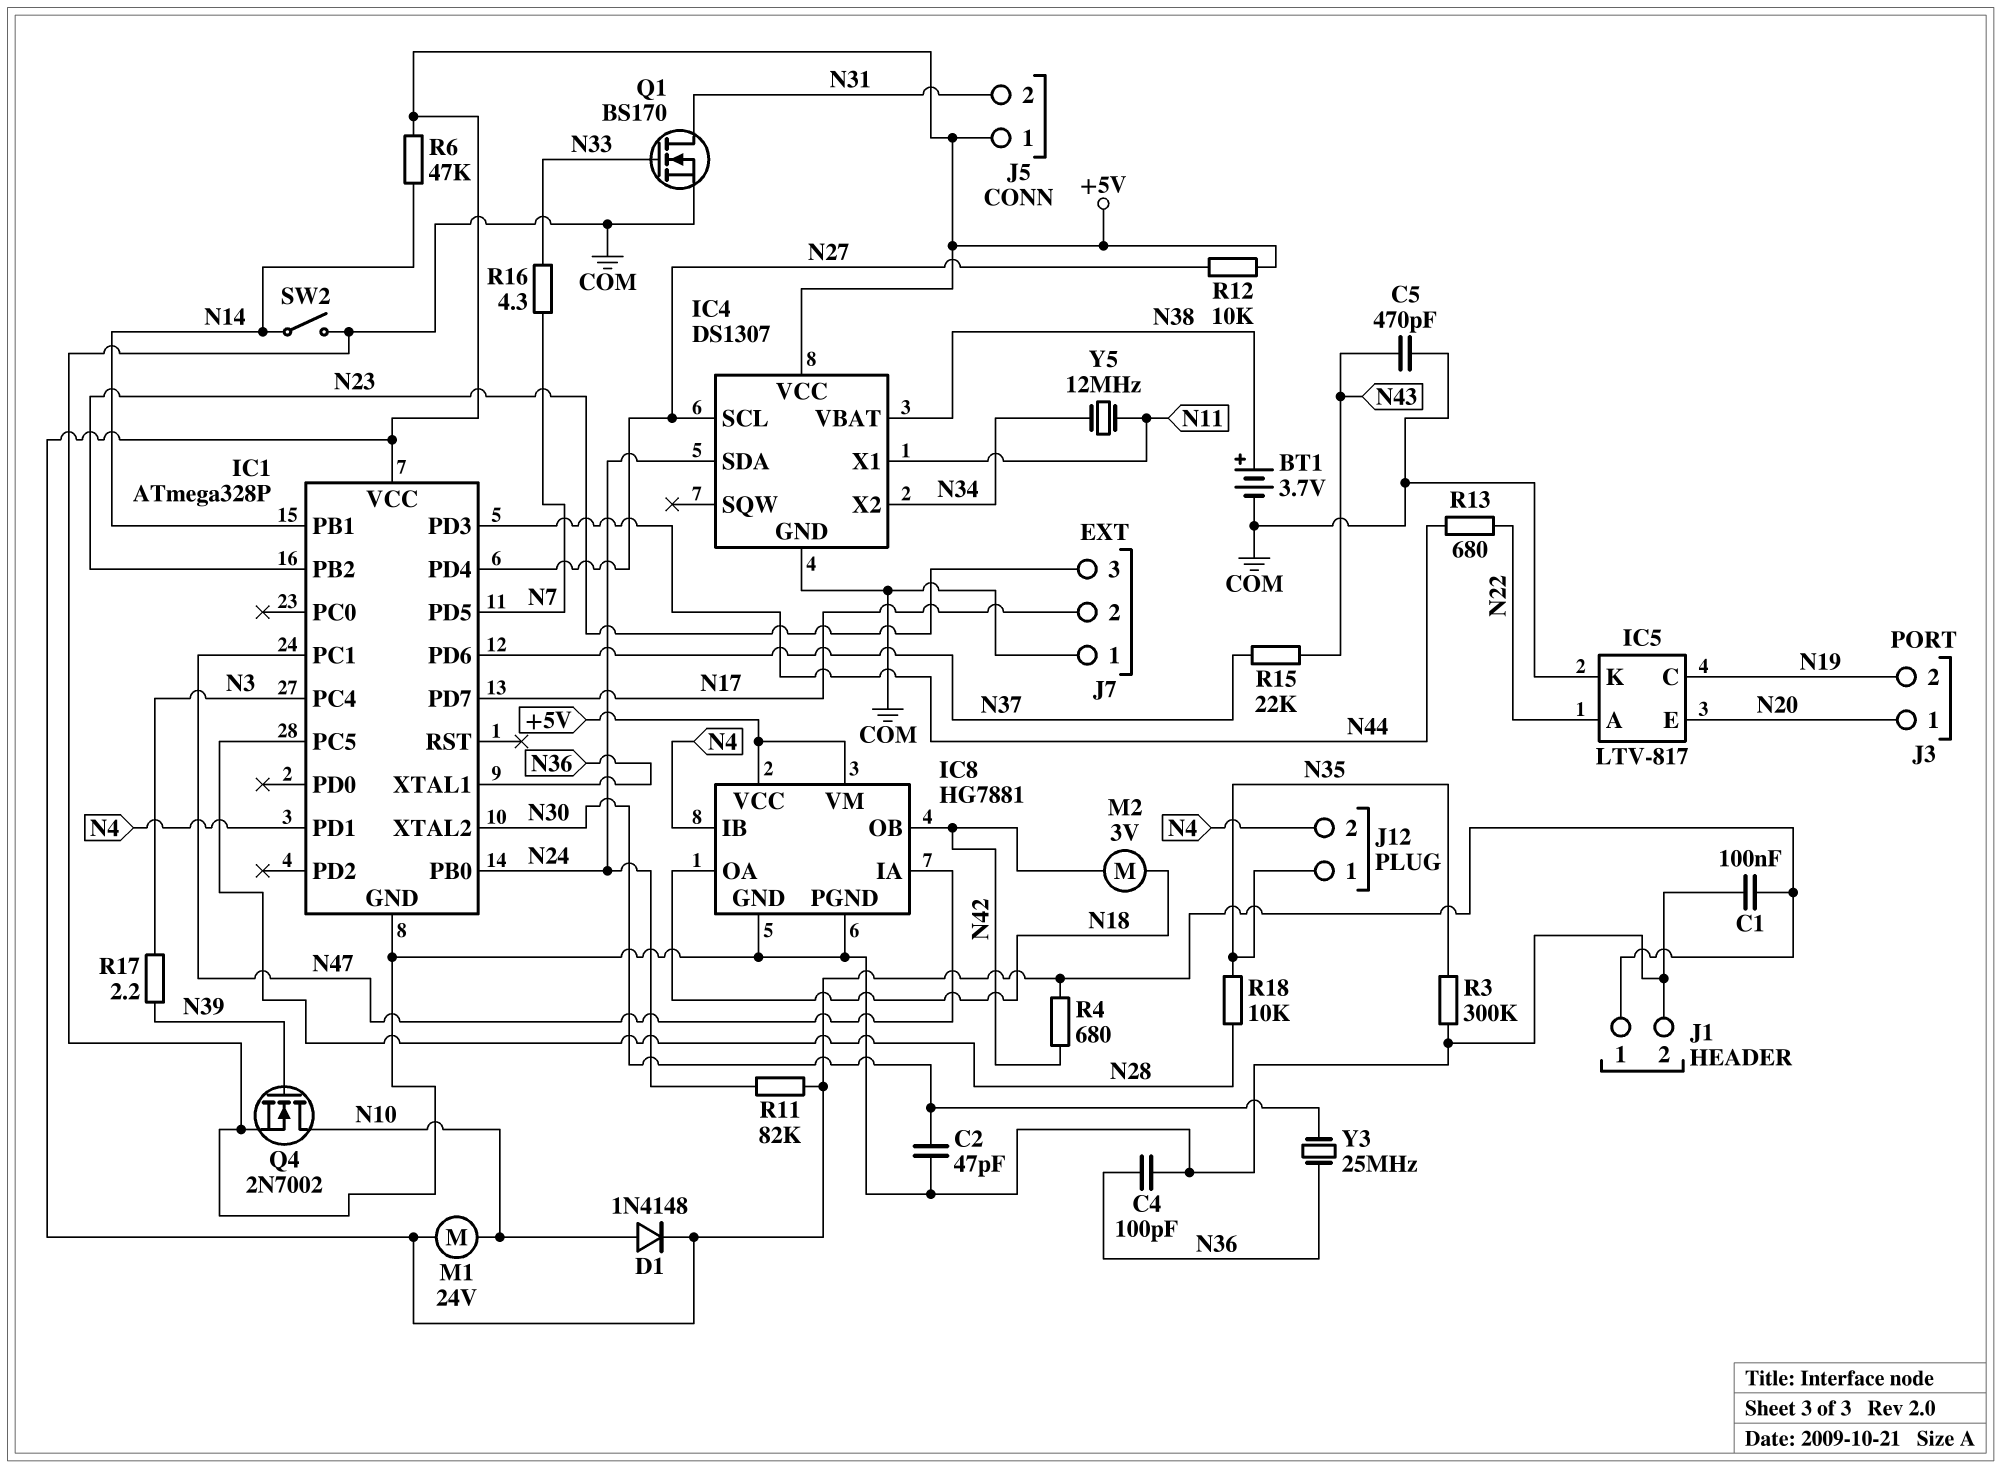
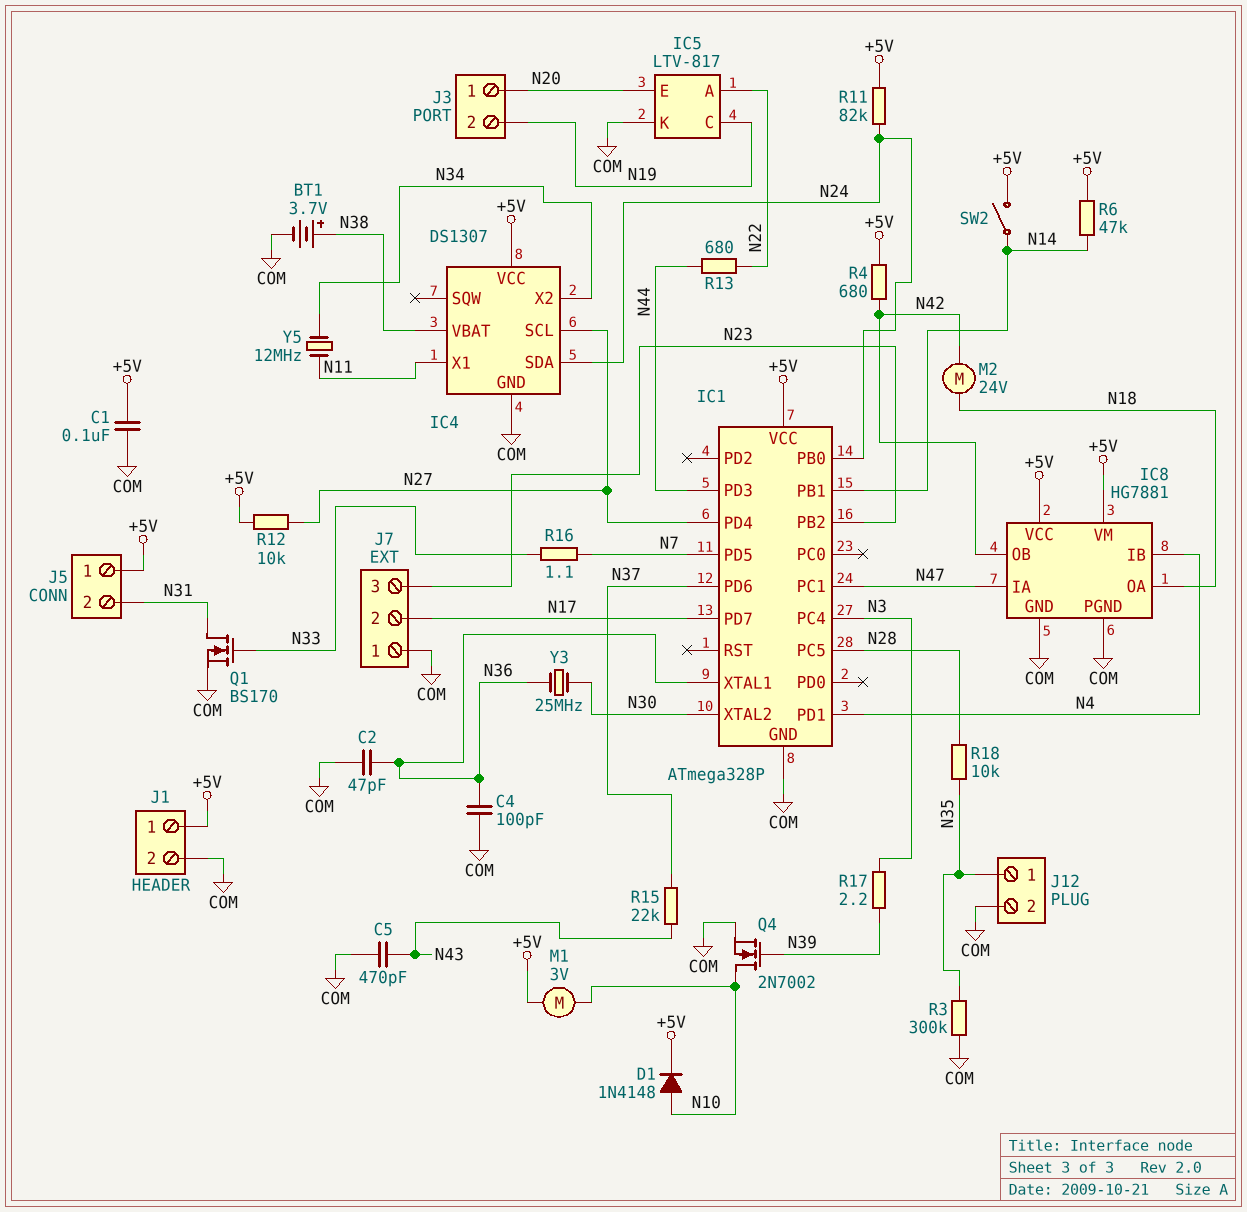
C2: 47pF (COM, N30) -> 47pF (COM, N36)
J12 pin 2: N4 -> COM
M1: motor 24V (+5V, N10) -> motor 3V (+5V, N10)
M2: motor 3V (N18, N42) -> motor 24V (N18, N42)
R16: 4.3 (N7, N33) -> 1.1 (N7, N33)
SW2: switch (COM, N14) -> switch (+5V, N14)

